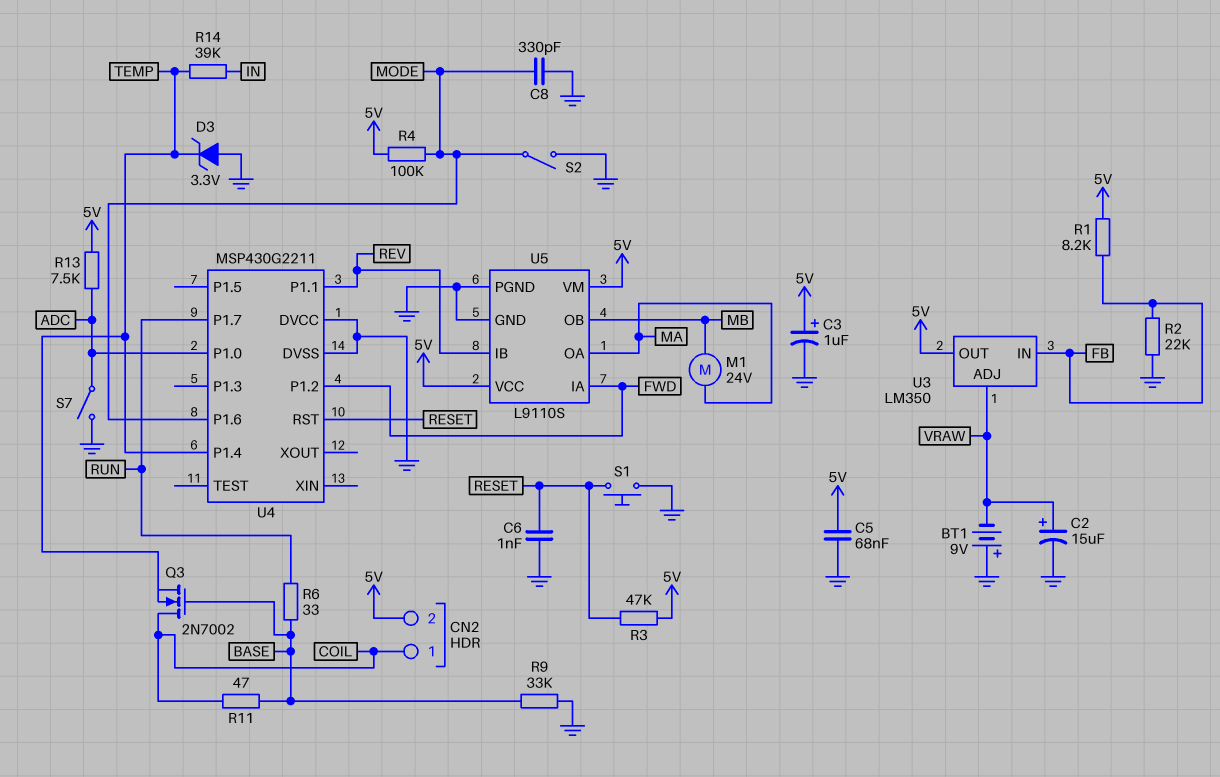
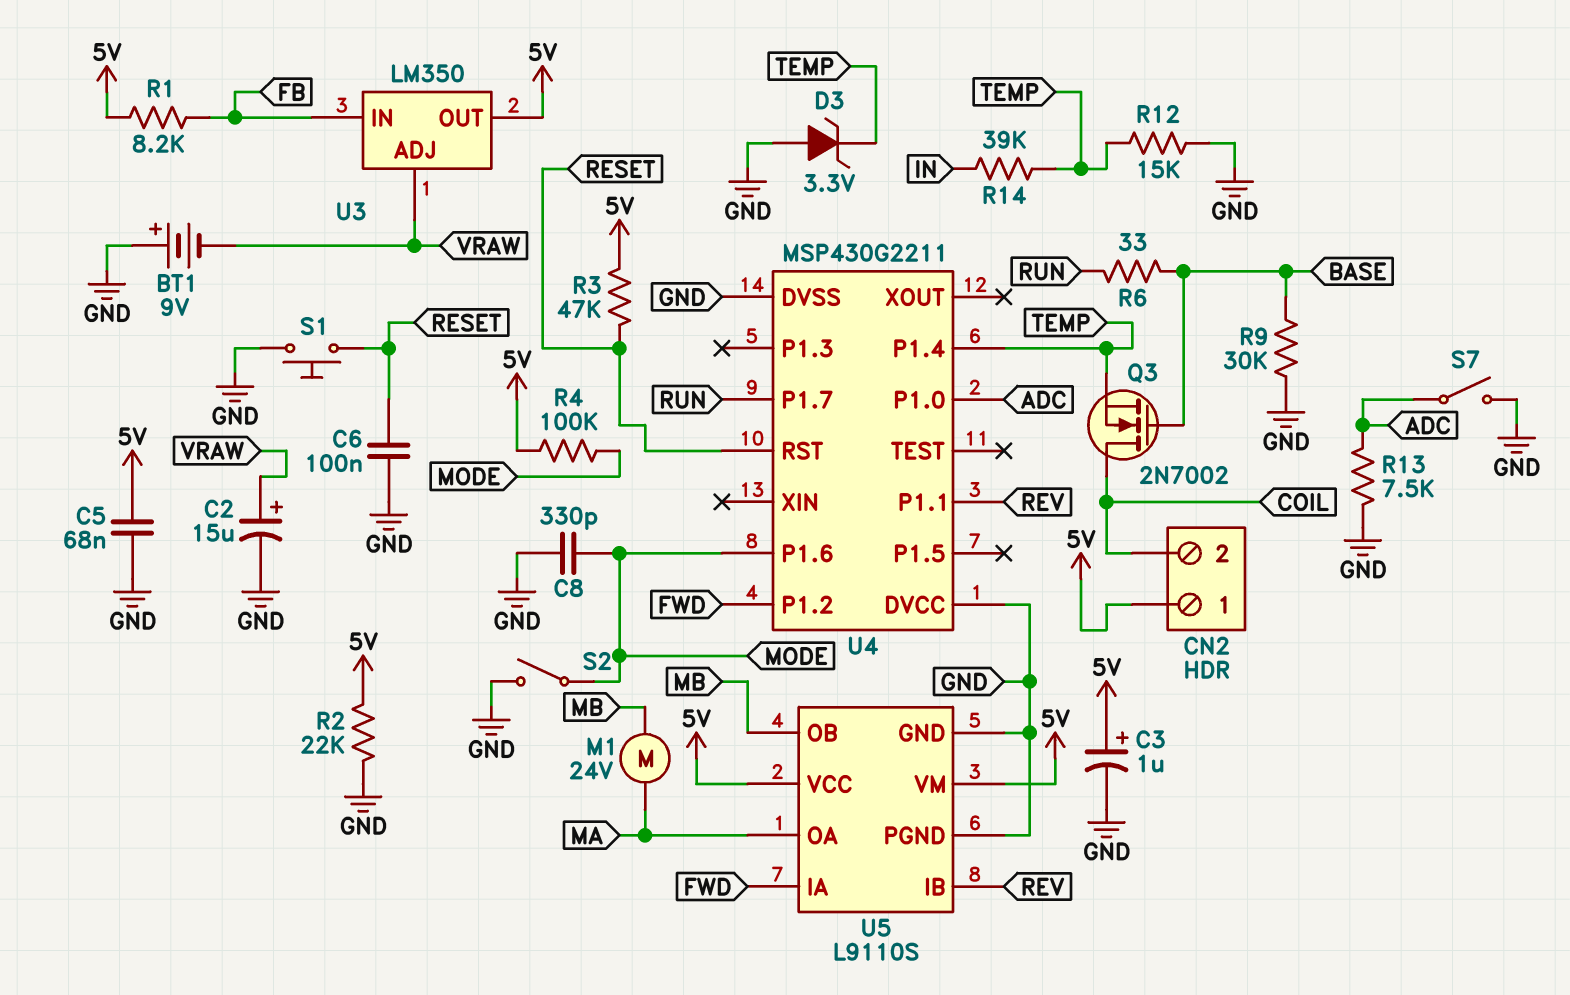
C6: 1nF (GND, RESET) -> 100nF (GND, RESET)
CN2 pin 1: COIL -> 5V
CN2 pin 2: 5V -> COIL
R2: 22k (FB, GND) -> 22k (5V, GND)
R9: 33k (BASE, GND) -> 30k (BASE, GND)
R11: 47 (BASE, COIL) -> none
R12: none -> 15k (GND, TEMP)
R13: 7.5k (5V, ADC) -> 7.5k (ADC, GND)

